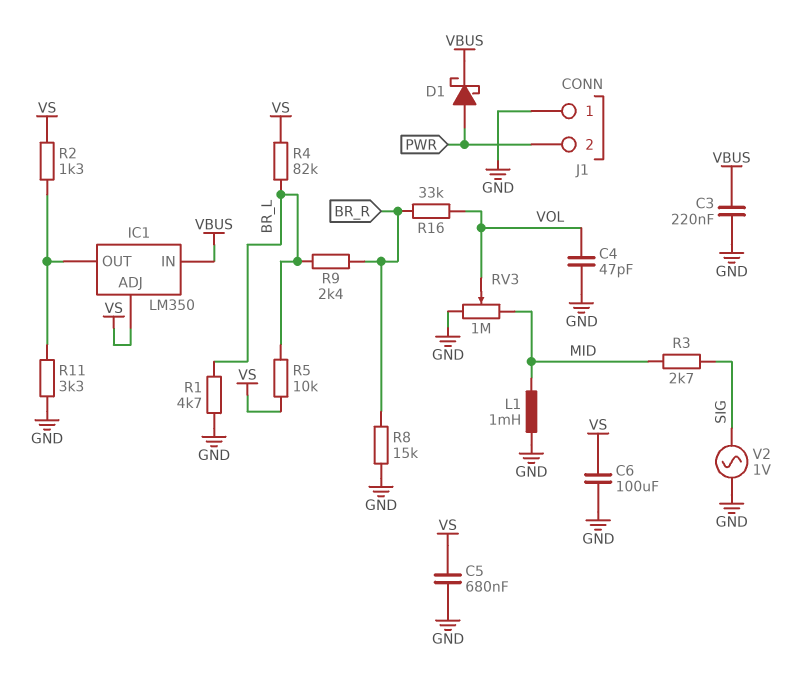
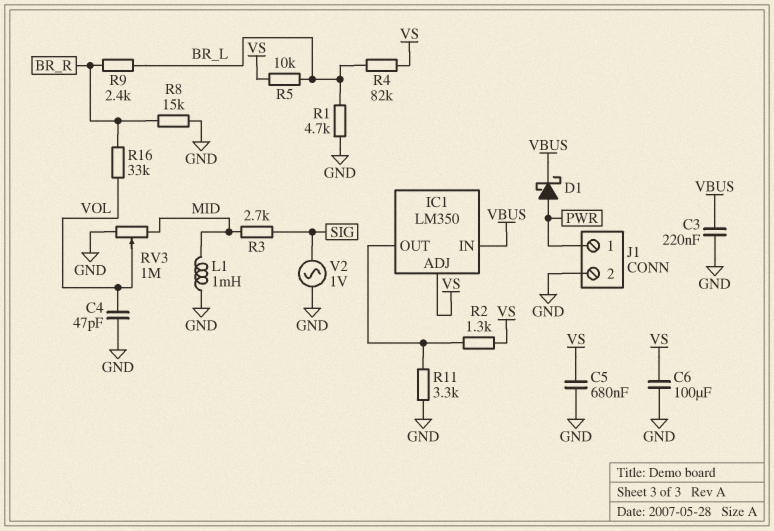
J1 pin 1: GND -> PWR
J1 pin 2: PWR -> GND

